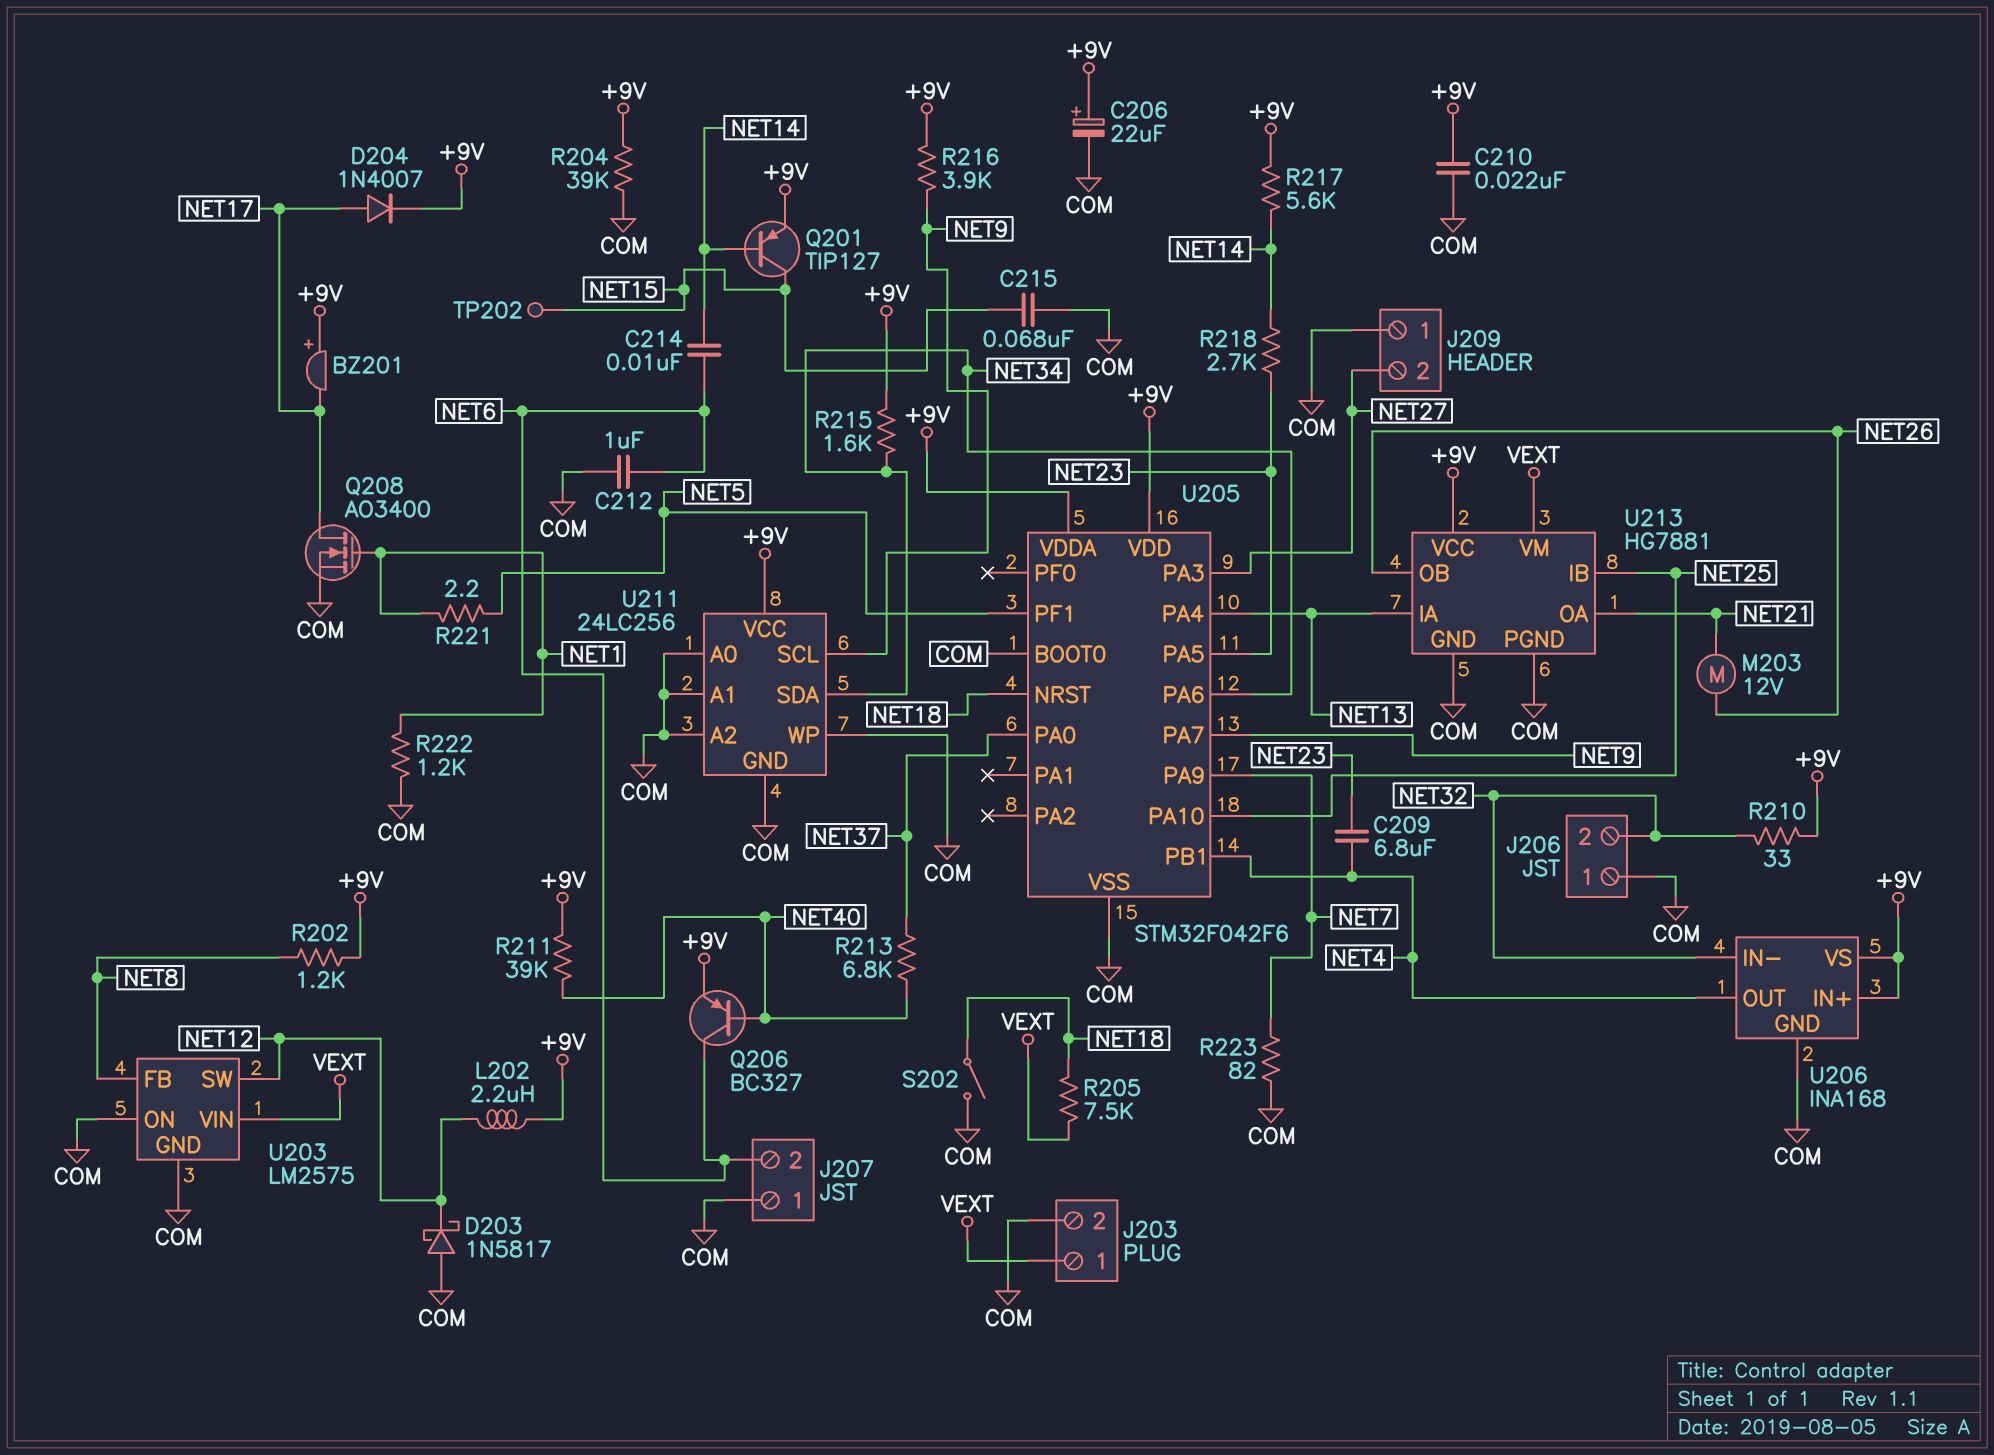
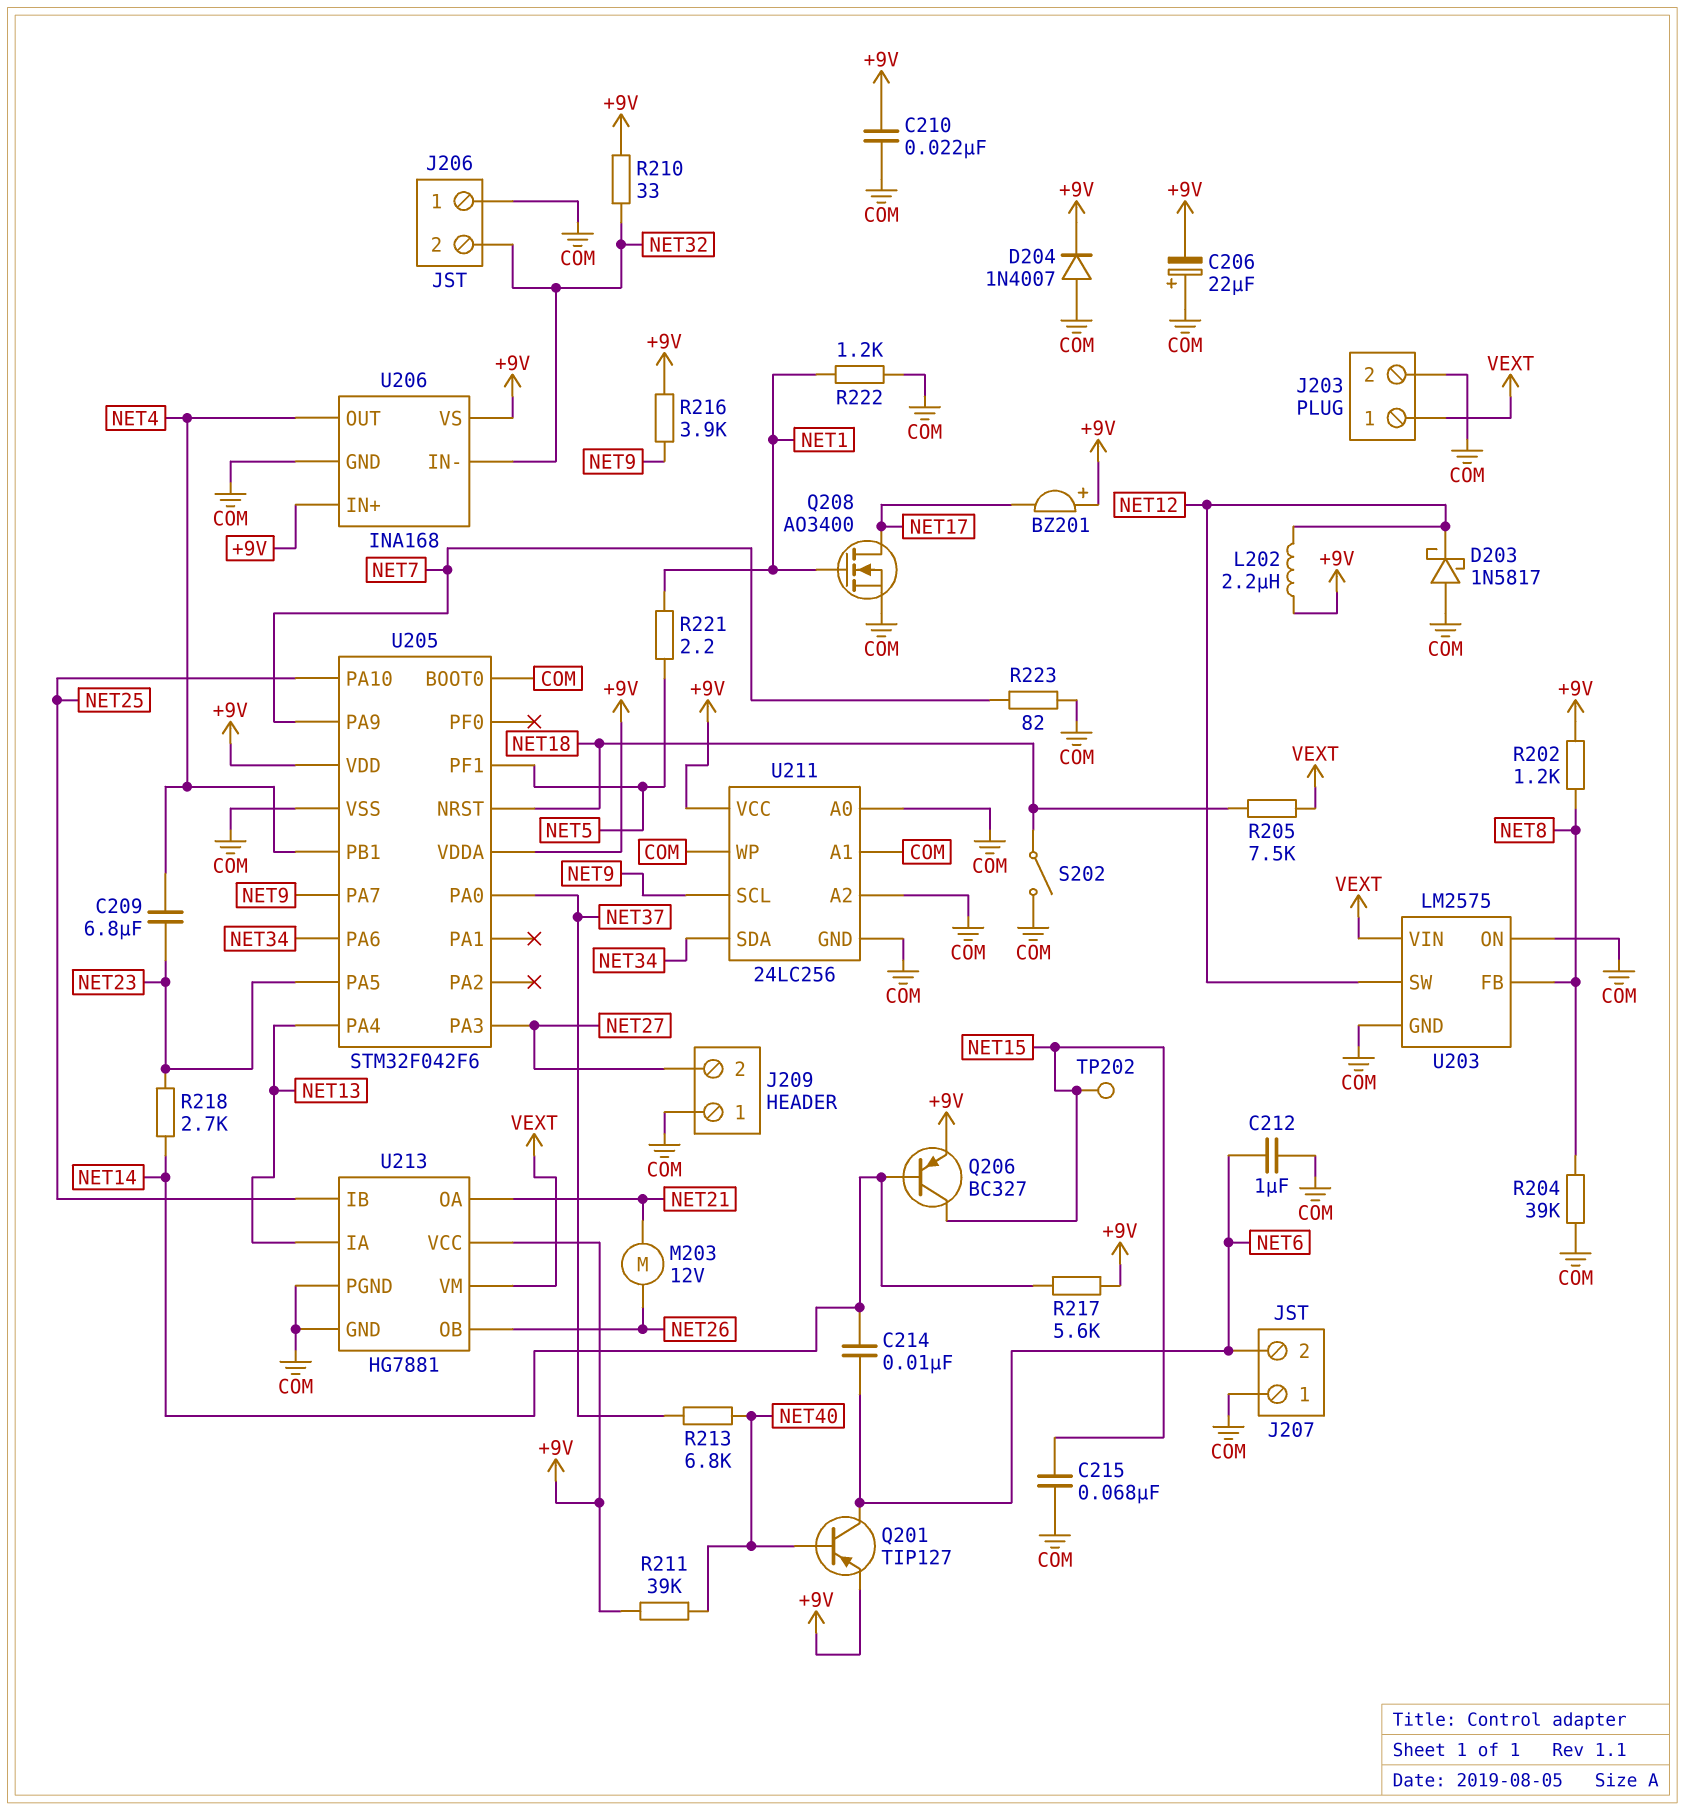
C206: 22uF (plus +9V, minus COM) -> 22uF (plus COM, minus +9V)
D204: diode 1N4007 (A NET17, K +9V) -> diode 1N4007 (A COM, K +9V)
Q201: PNP TIP127 (B NET14, C NET15, E +9V) -> PNP TIP127 (B NET40, C NET6, E +9V)
Q206: PNP BC327 (B NET40, C NET6, E +9V) -> PNP BC327 (B NET14, C NET15, E +9V)
R204: 39k (+9V, COM) -> 39k (COM, NET8)
R215: 1.6k (+9V, NET34) -> none

